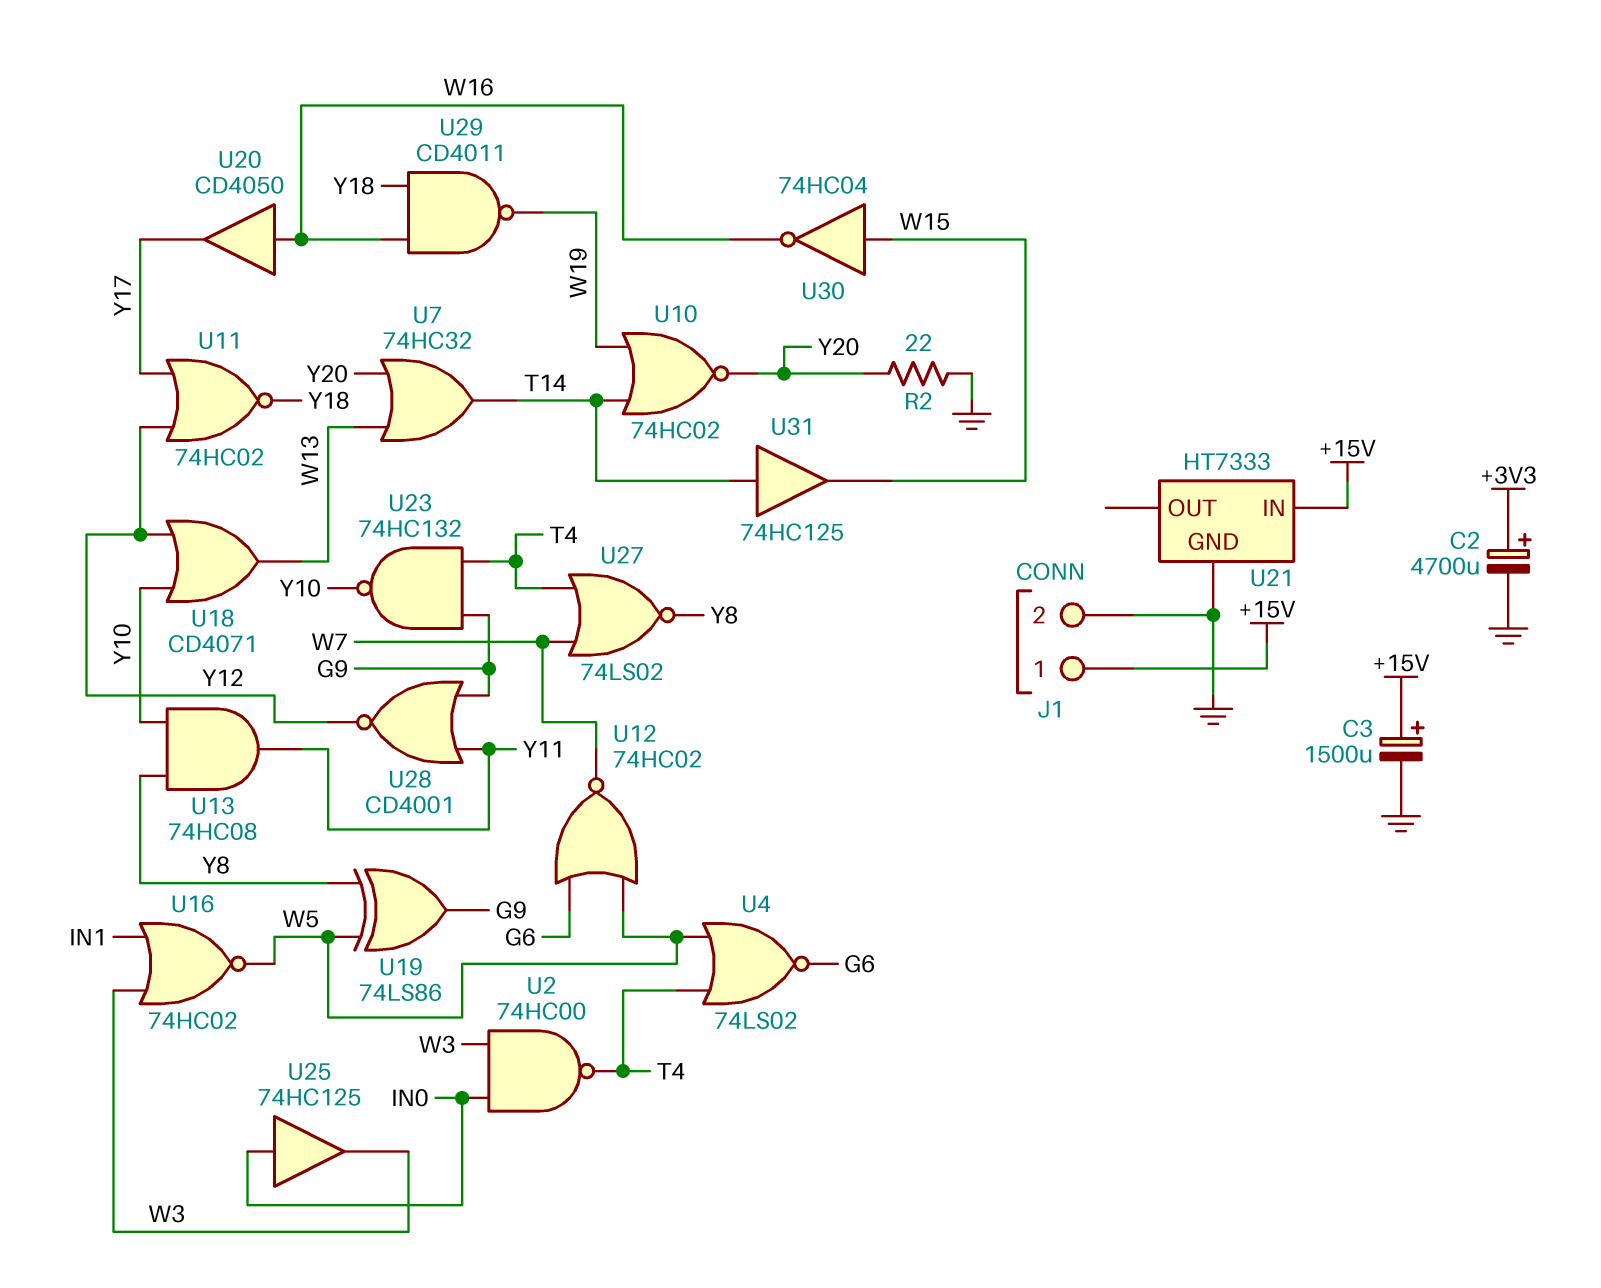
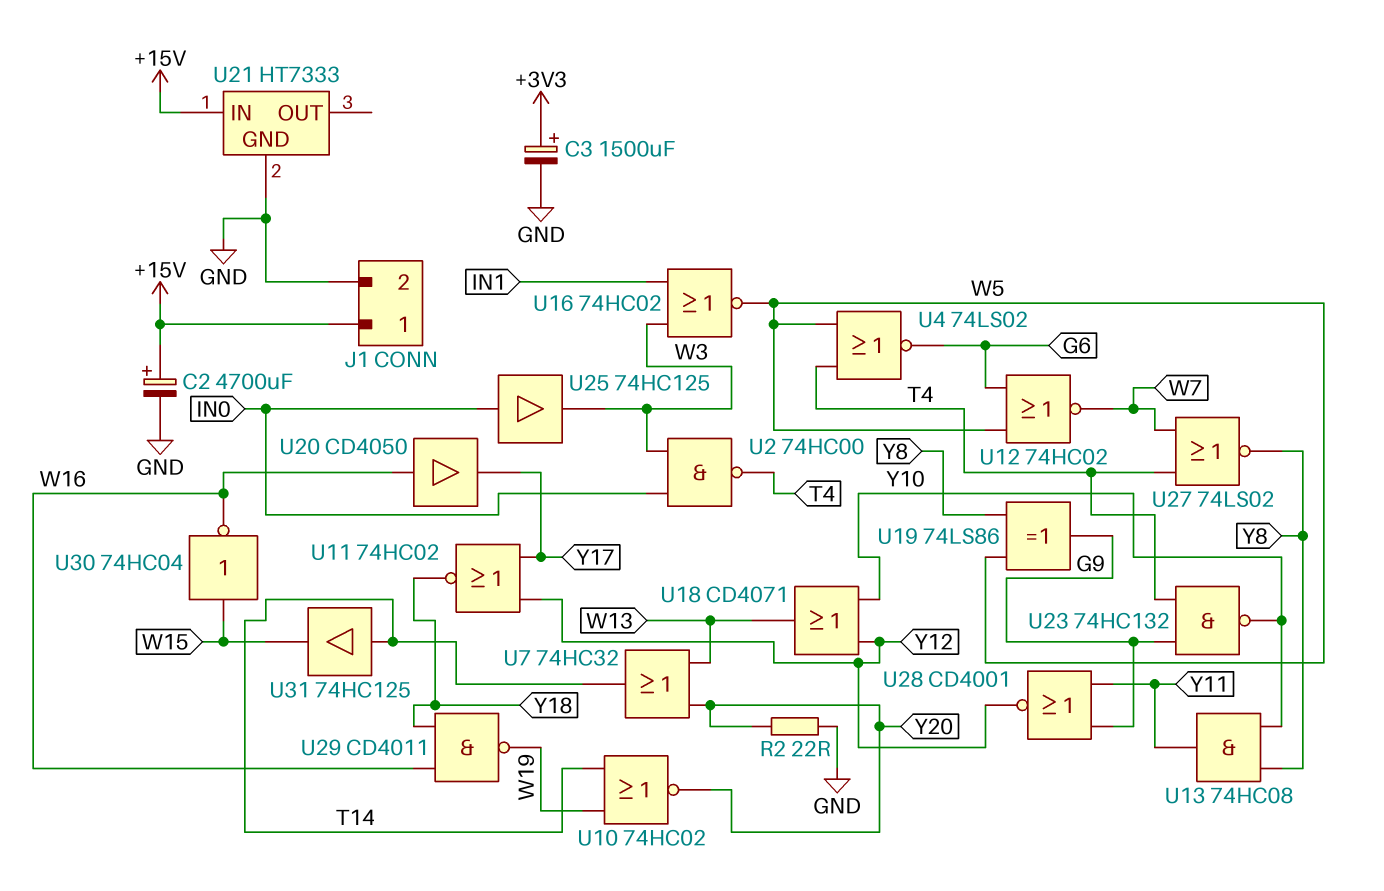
C2: 4700uF (plus +3V3, minus GND) -> 4700uF (plus +15V, minus GND)
C3: 1500uF (plus +15V, minus GND) -> 1500uF (plus +3V3, minus GND)

